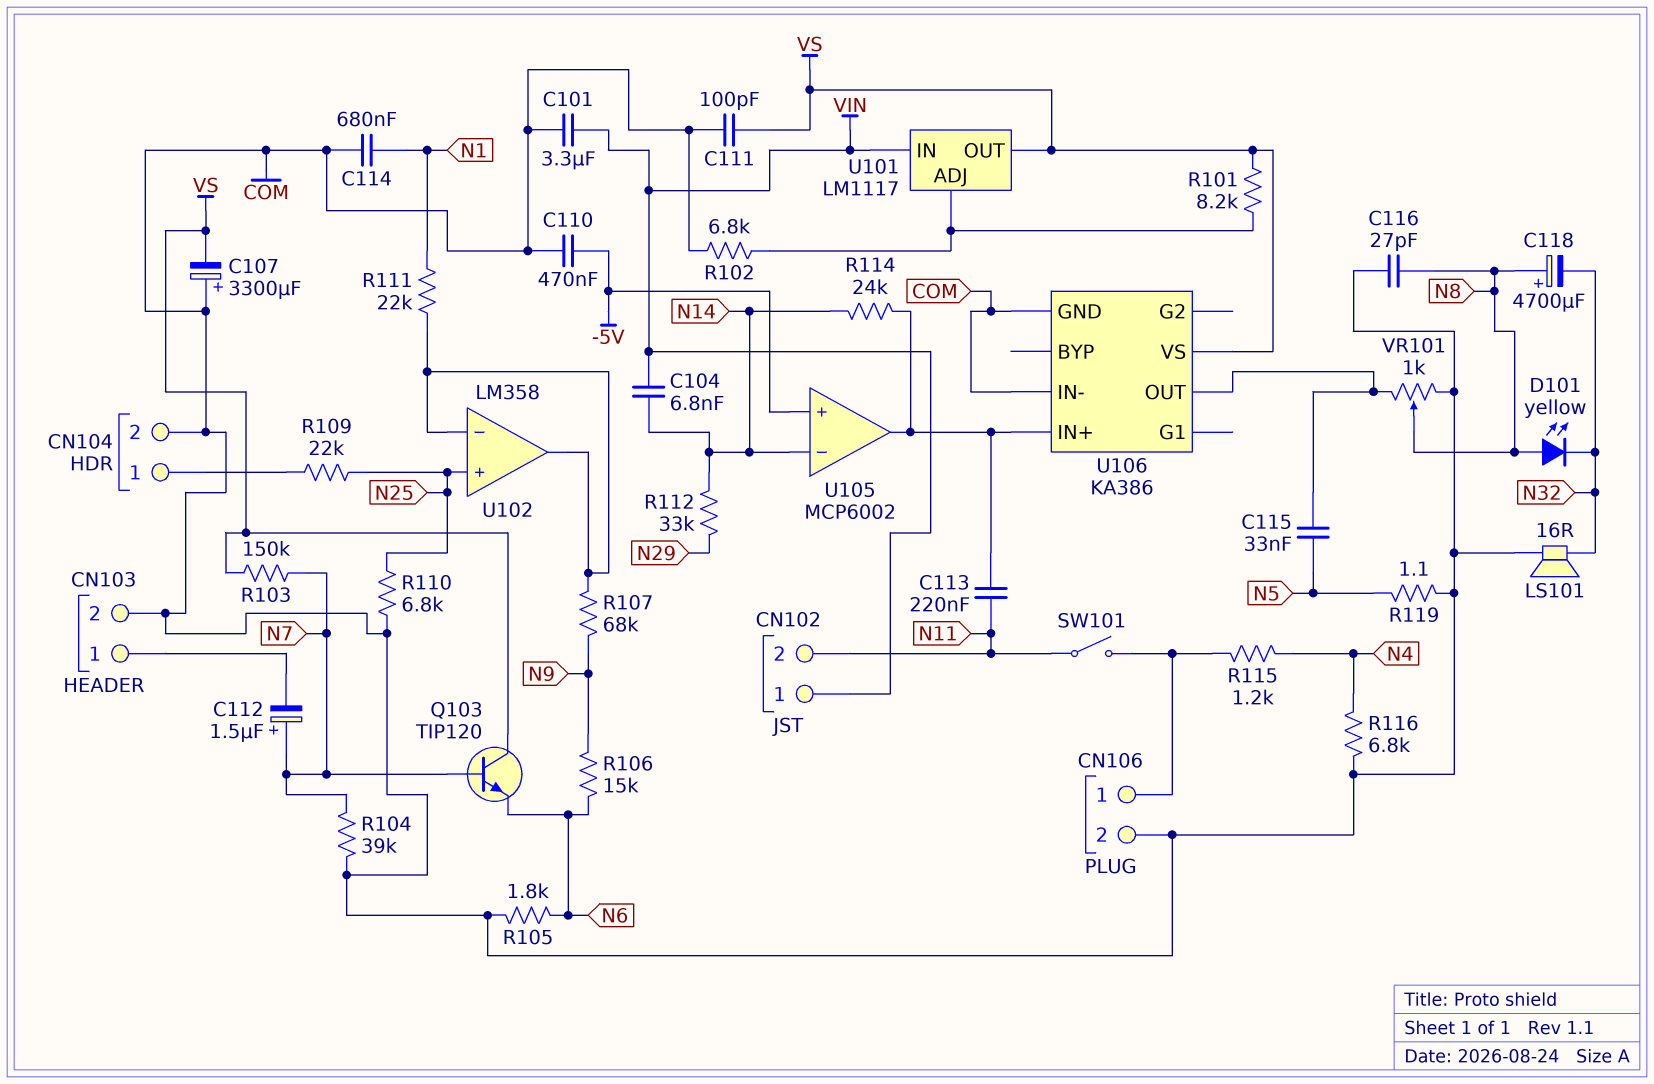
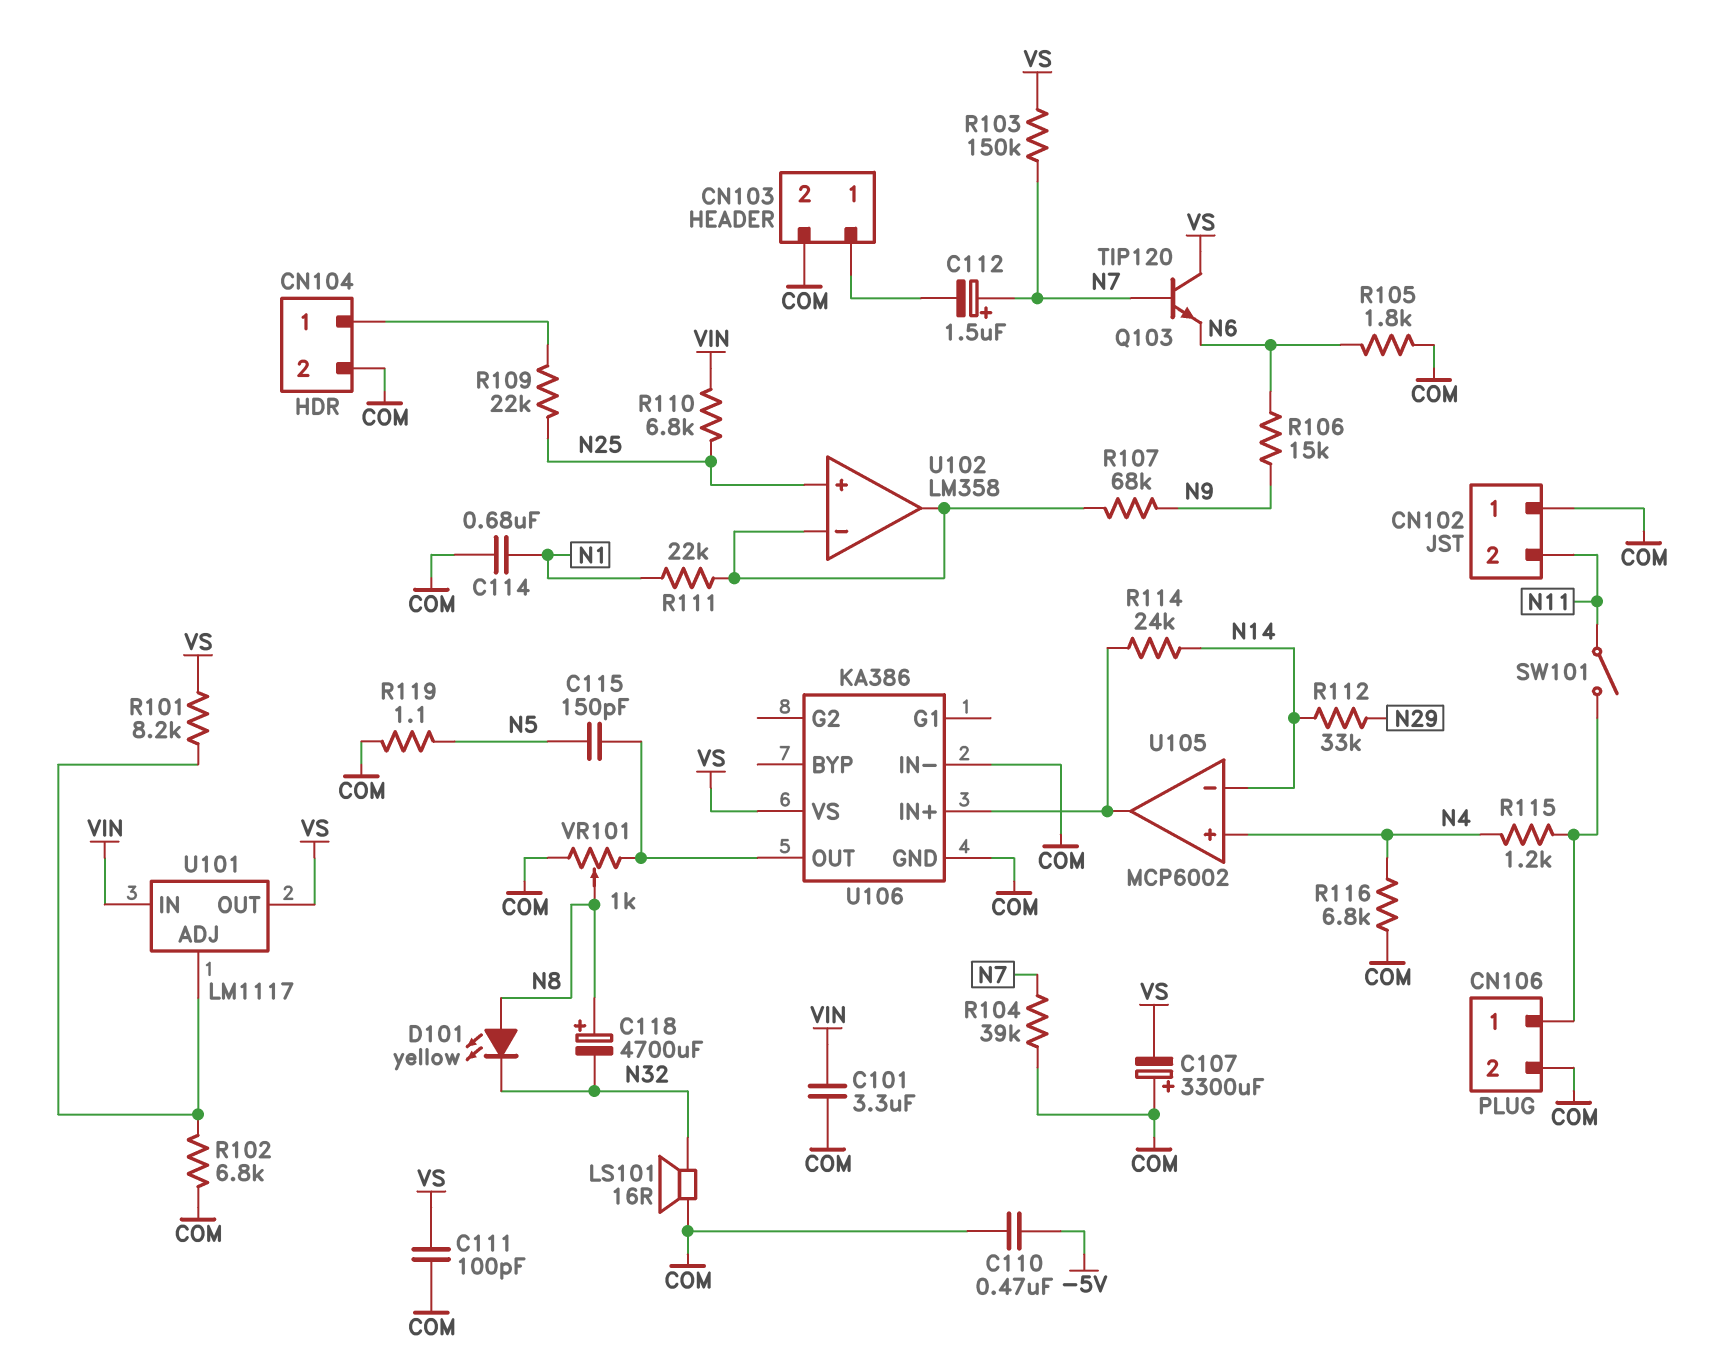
C104: 6.8nF (N14, VIN) -> none
C113: 220nF (N11, U105/out) -> none
C115: 33nF (N5, U106/OUT) -> 150pF (N5, U106/OUT)
C116: 27pF (COM, N8) -> none
CN102 pin 1: VIN -> COM
R110: 6.8k (COM, N25) -> 6.8k (N25, VIN)
U105 pin in+: -5V -> N4

